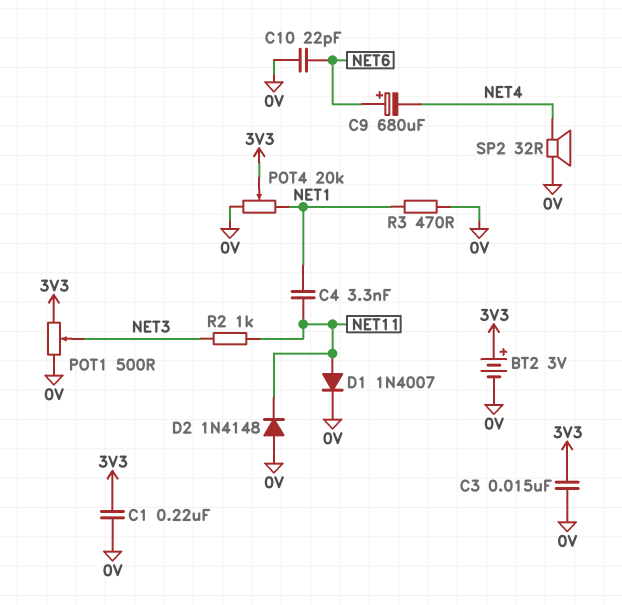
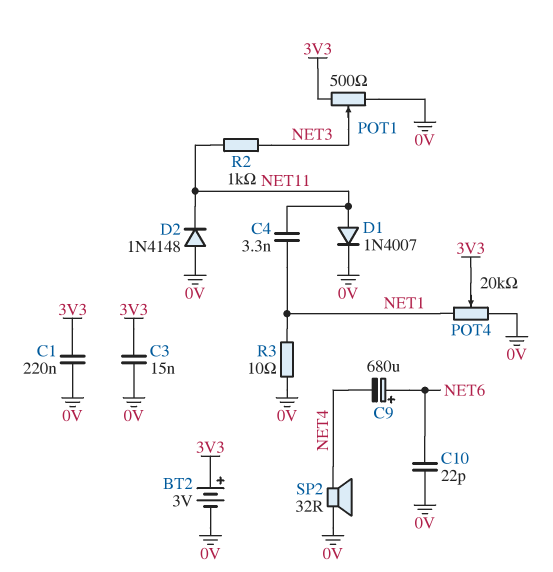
R3: 470 (0V, NET1) -> 10 (0V, NET1)

